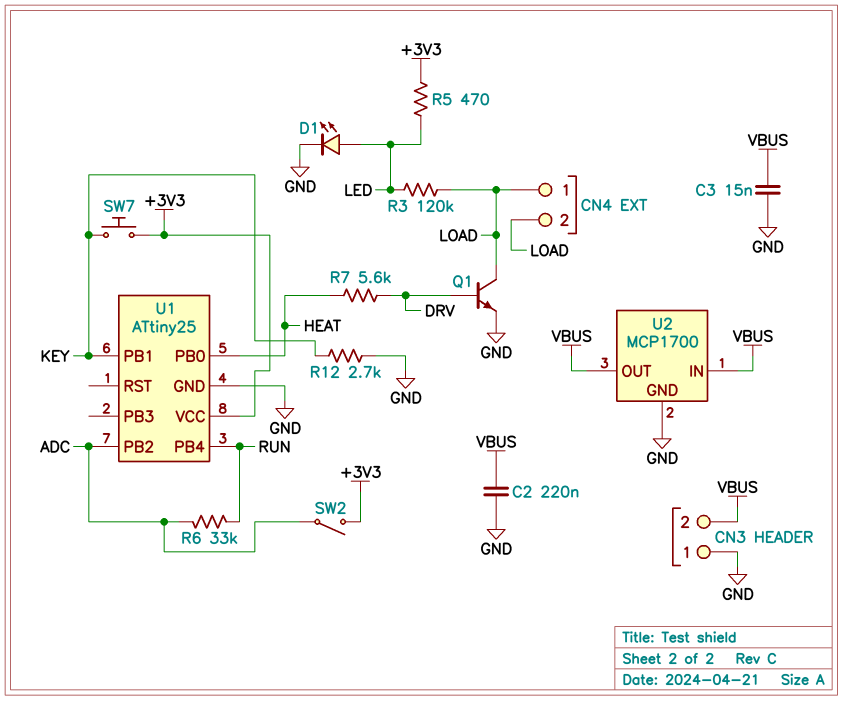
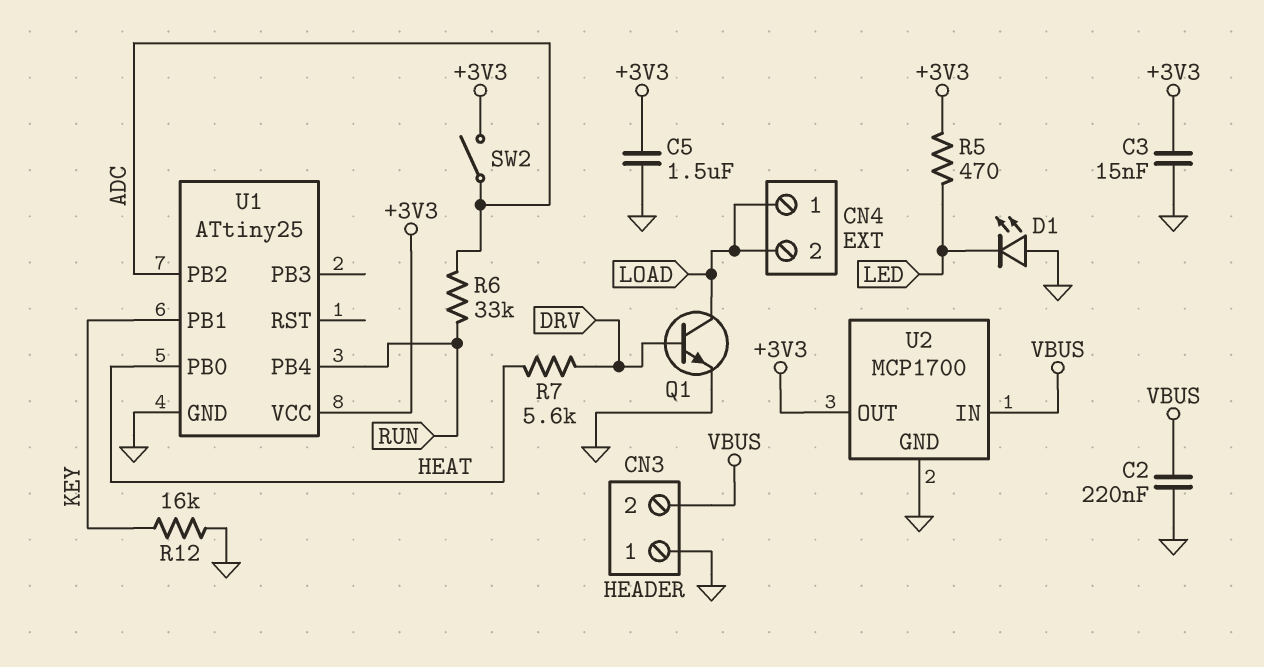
C3: 15nF (GND, VBUS) -> 15nF (+3V3, GND)
C5: none -> 1.5uF (+3V3, GND)
D1: LED (A LED, K GND) -> LED (A GND, K LED)
R3: 120k (LED, LOAD) -> none
R12: 2.7k (GND, KEY) -> 16k (GND, KEY)
SW7: button (+3V3, KEY) -> none
U2 pin OUT: VBUS -> +3V3

